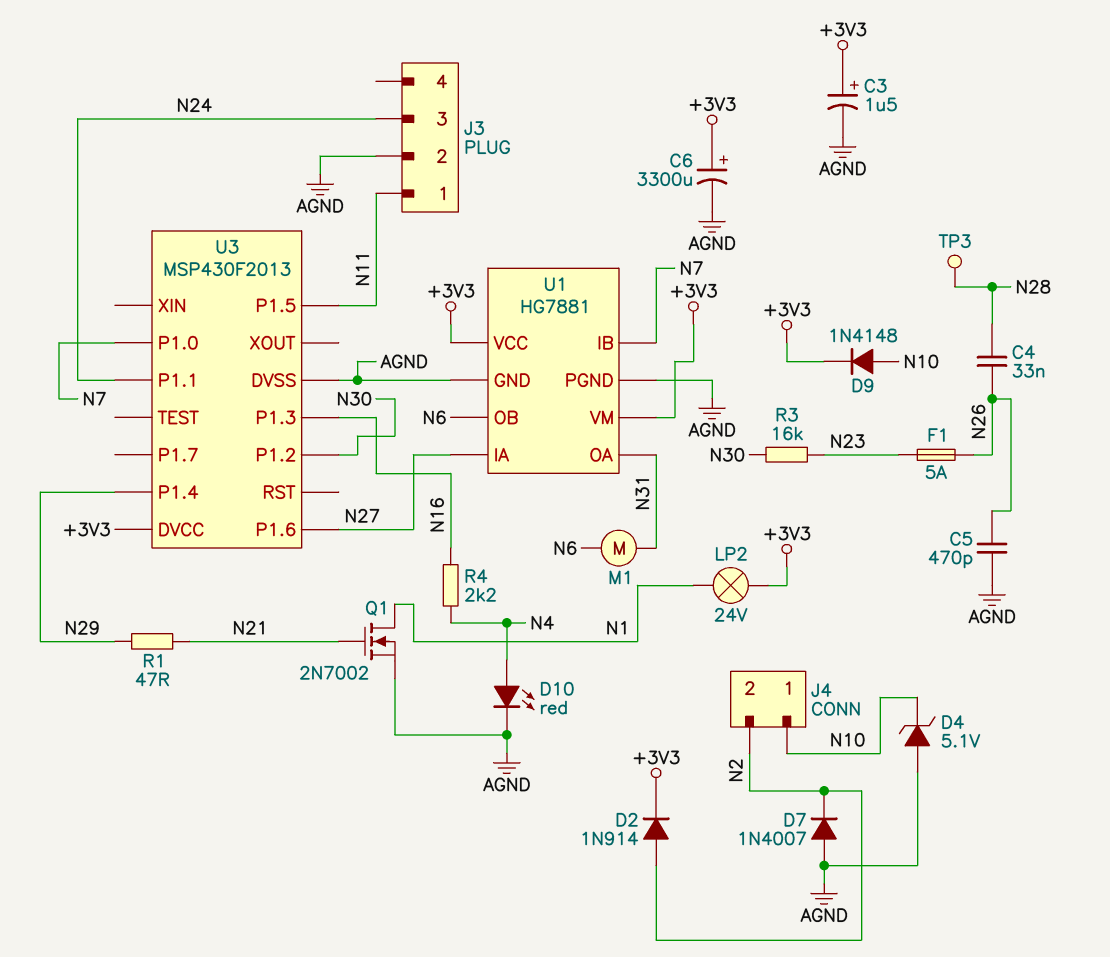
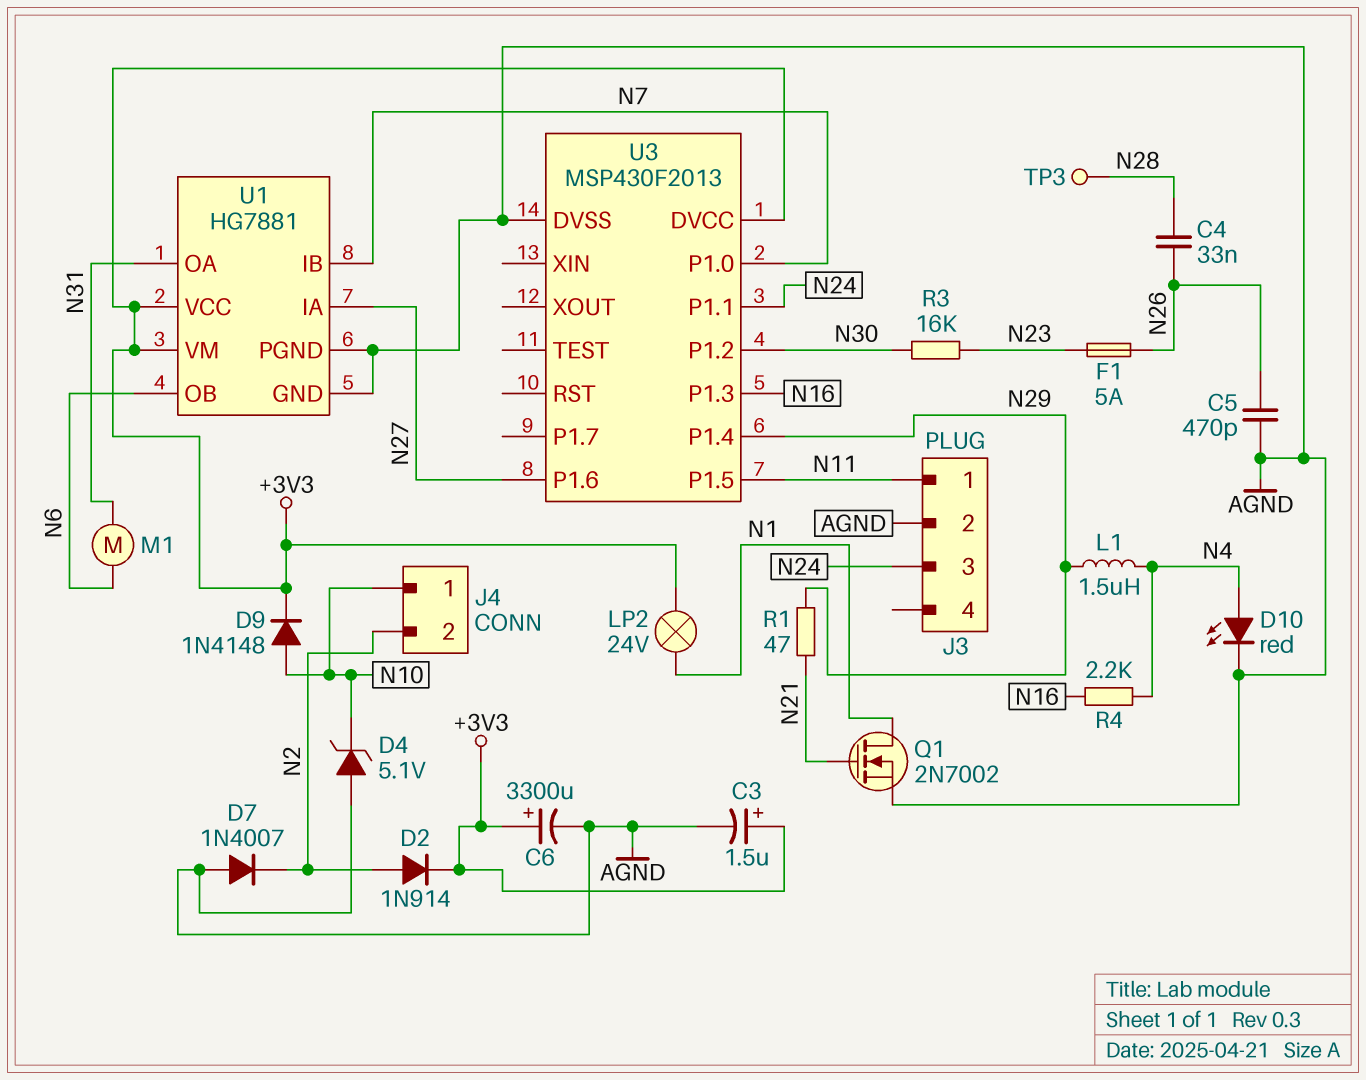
L1: none -> 1.5uH (N4, N29)

